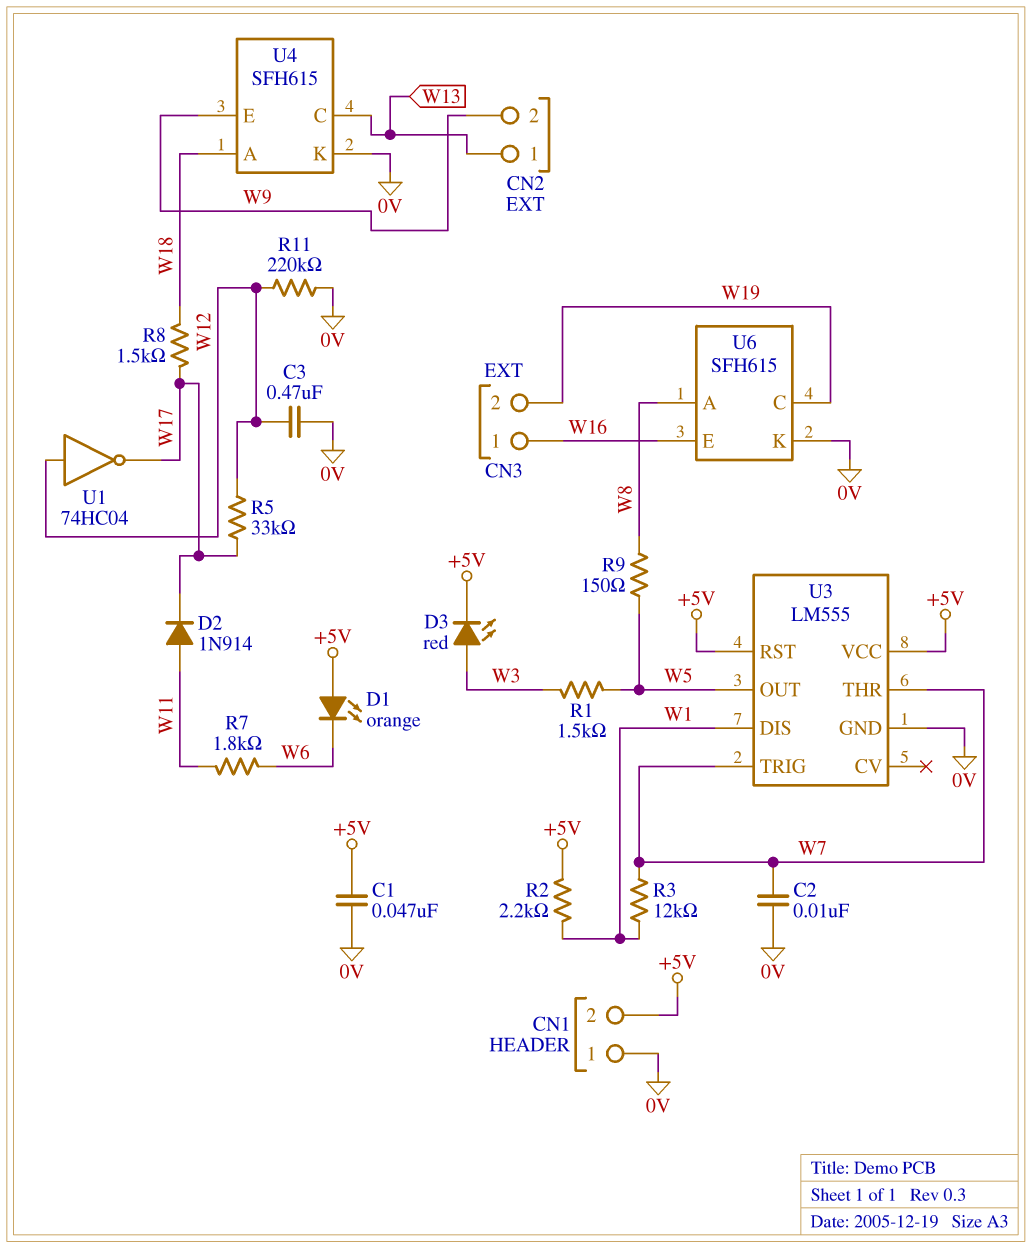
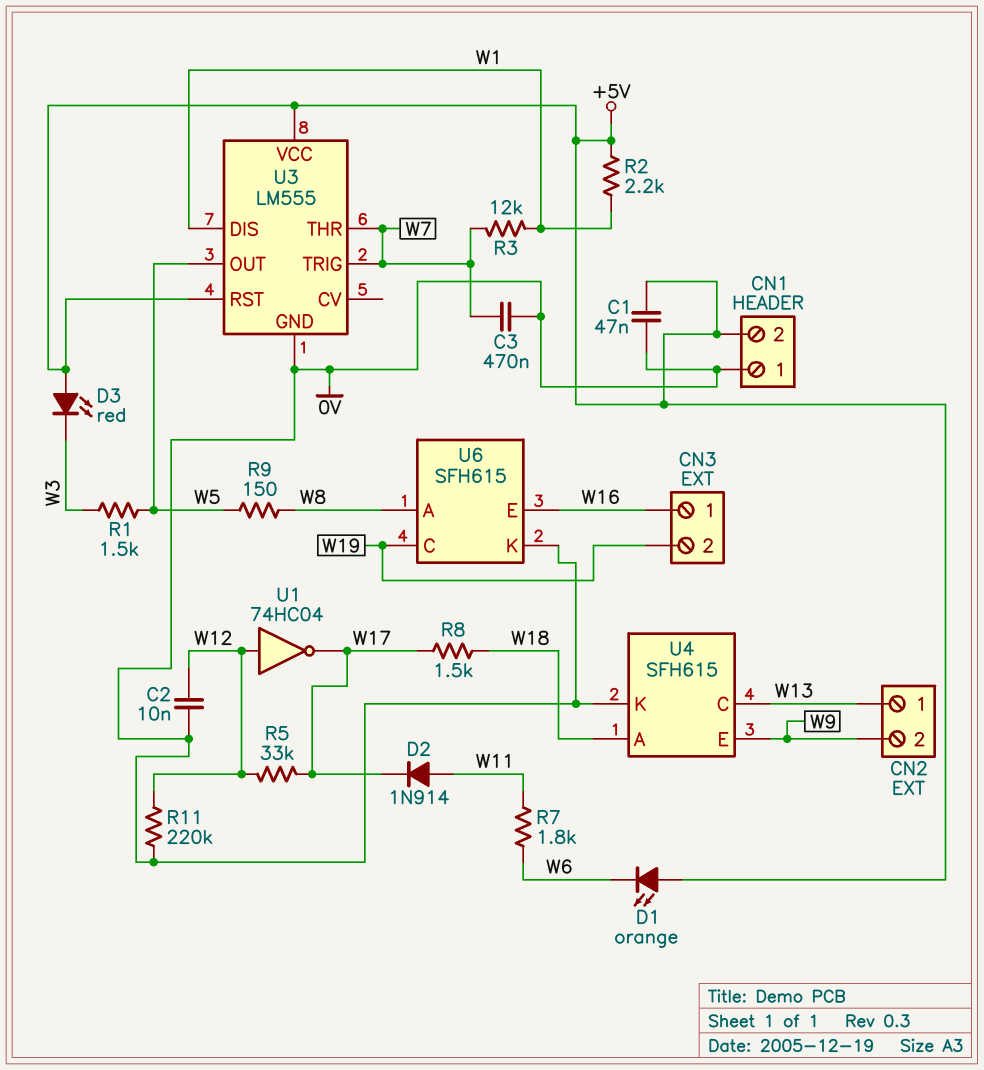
C2: 10nF (0V, W7) -> 10nF (0V, W12)
C3: 470nF (0V, W12) -> 470nF (0V, W7)
D3: LED red (A W3, K +5V) -> LED red (A +5V, K W3)

